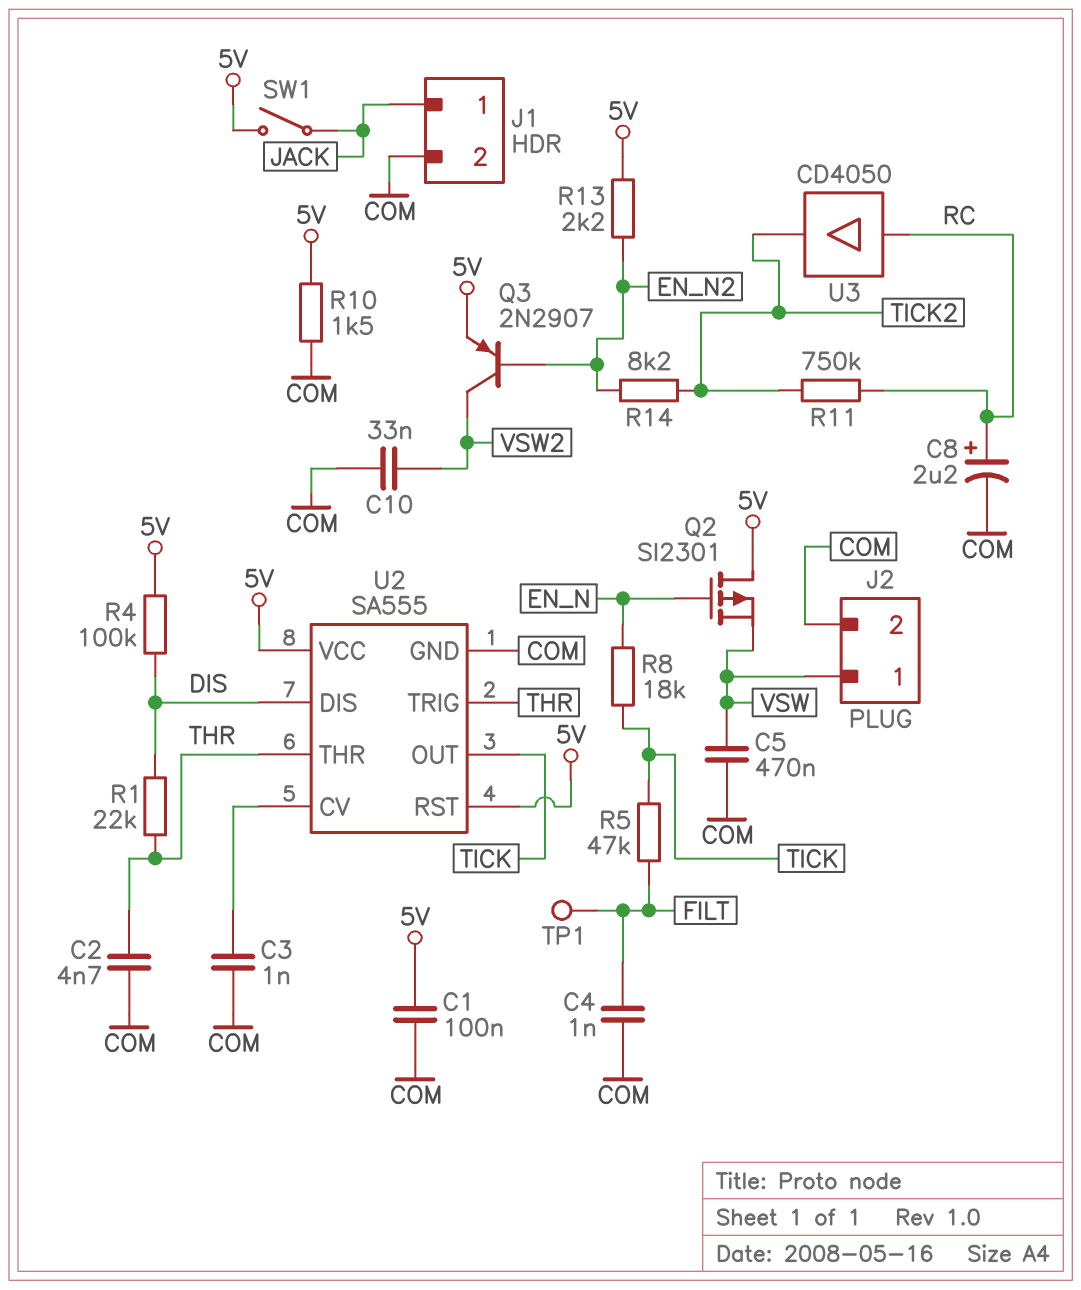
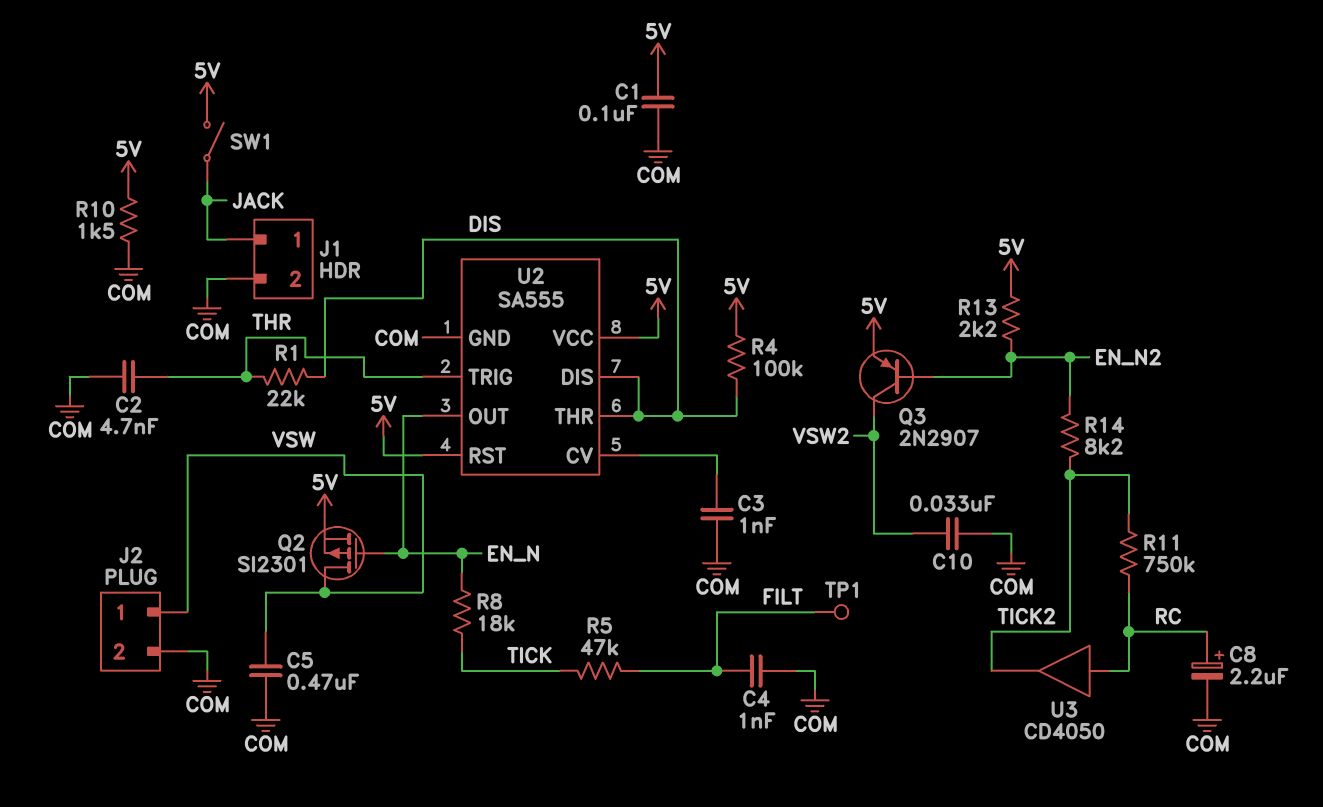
Q2: PMOS SI2301 (G EN_N, D 5V, S VSW) -> PMOS SI2301 (G EN_N, D VSW, S 5V)
U2 pin OUT: TICK -> EN_N
U2 pin THR: THR -> DIS

